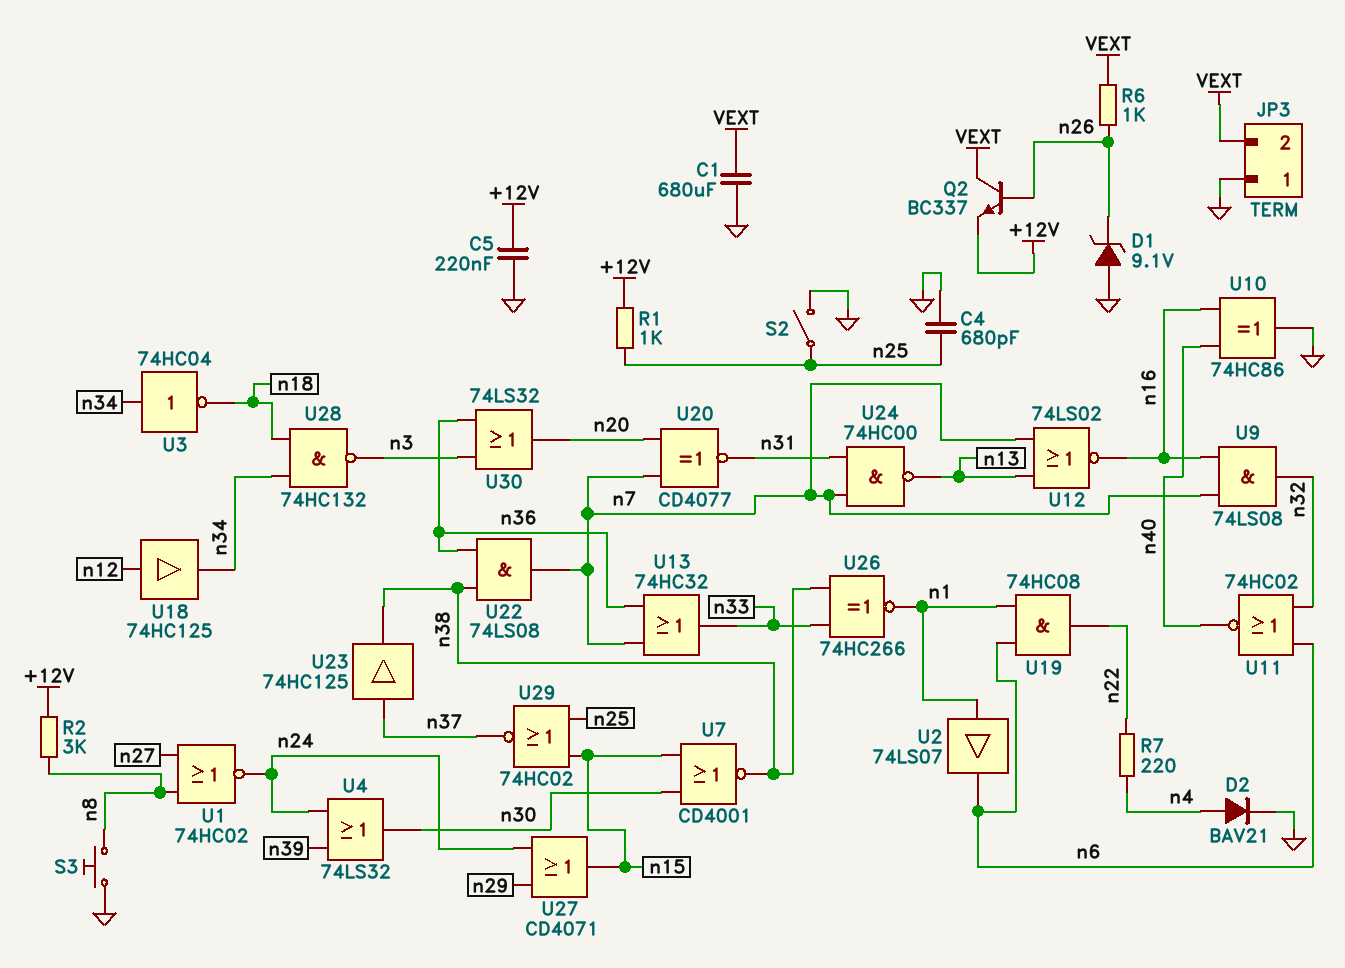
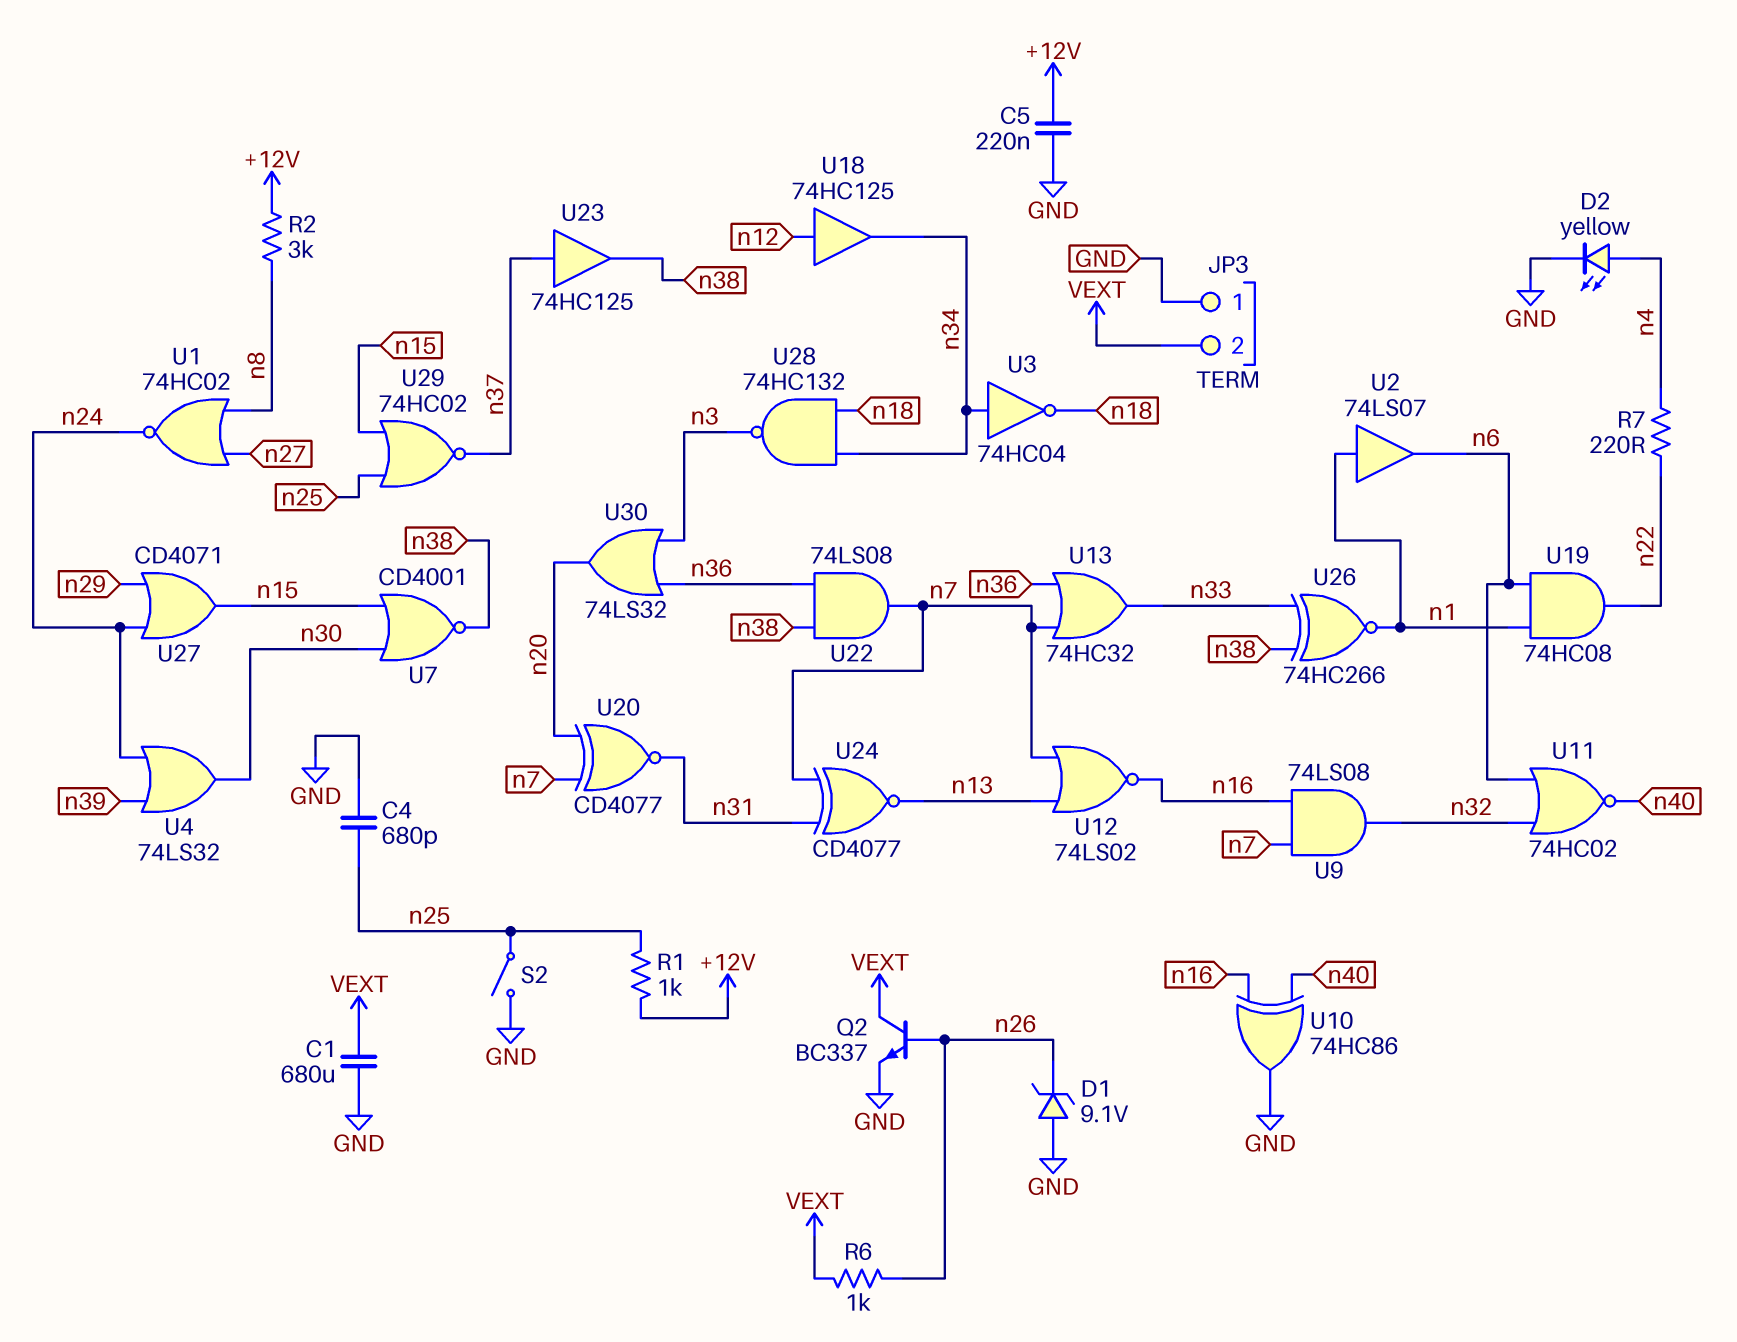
D2: diode BAV21 (A n4, K GND) -> LED yellow (A n4, K GND)
Q2: NPN BC337 (B n26, C VEXT, E +12V) -> NPN BC337 (B n26, C VEXT, E GND)
S3: button (GND, n8) -> none
U24: NAND 74HC00 (in n7, in n31, out n13) -> XNOR CD4077 (in n7, in n31, out n13)

